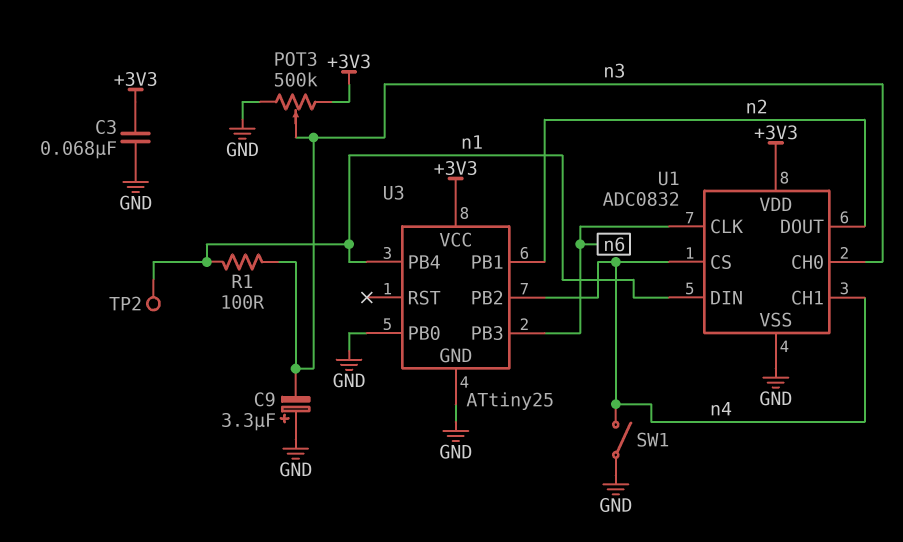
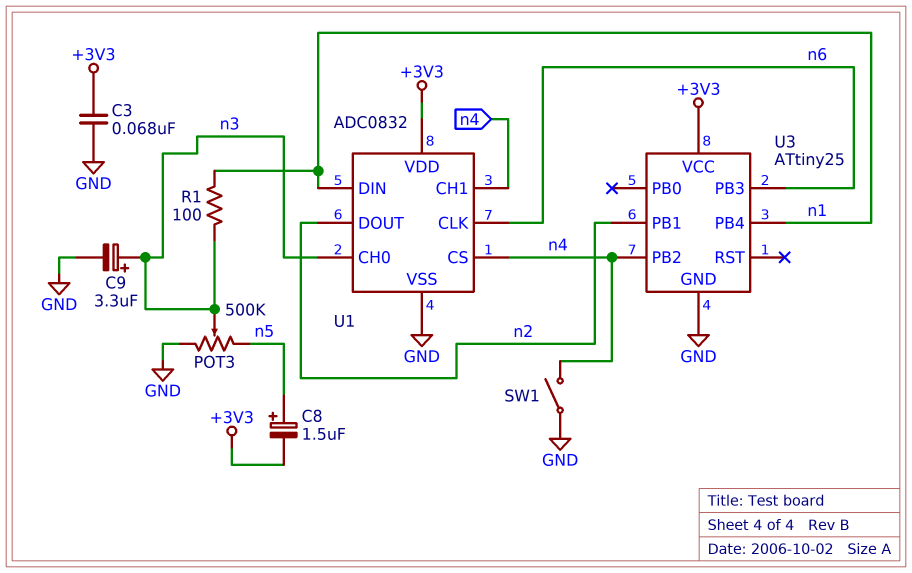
C8: none -> 1.5uF (plus n5, minus +3V3)
C9: 3.3uF (plus GND, minus n3) -> 3.3uF (plus n3, minus GND)
POT3: 500k (+3V3, GND, wiper n3) -> 500k (GND, n5, wiper n3)
TP2: test point (n1) -> none
U3 pin PB0: GND -> none

